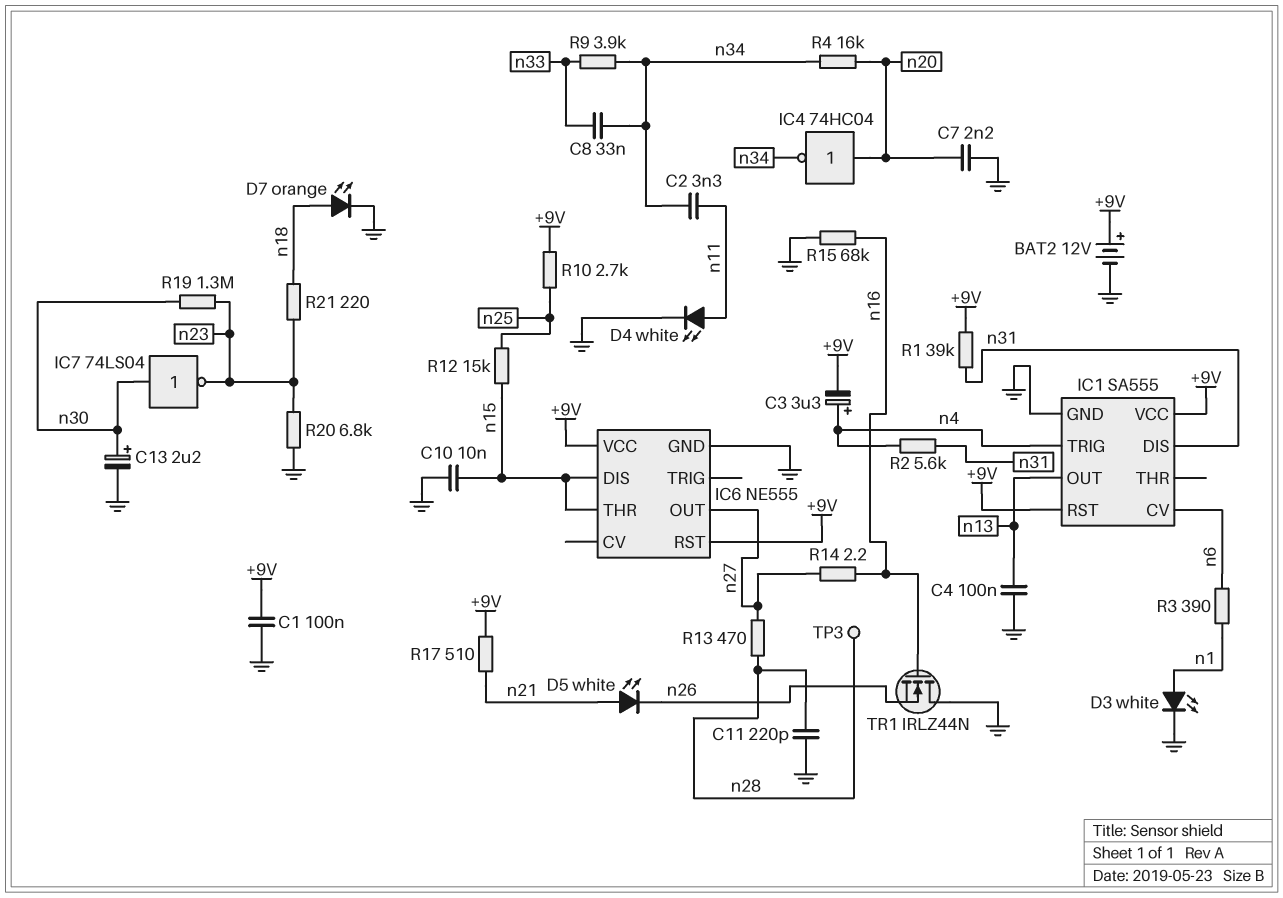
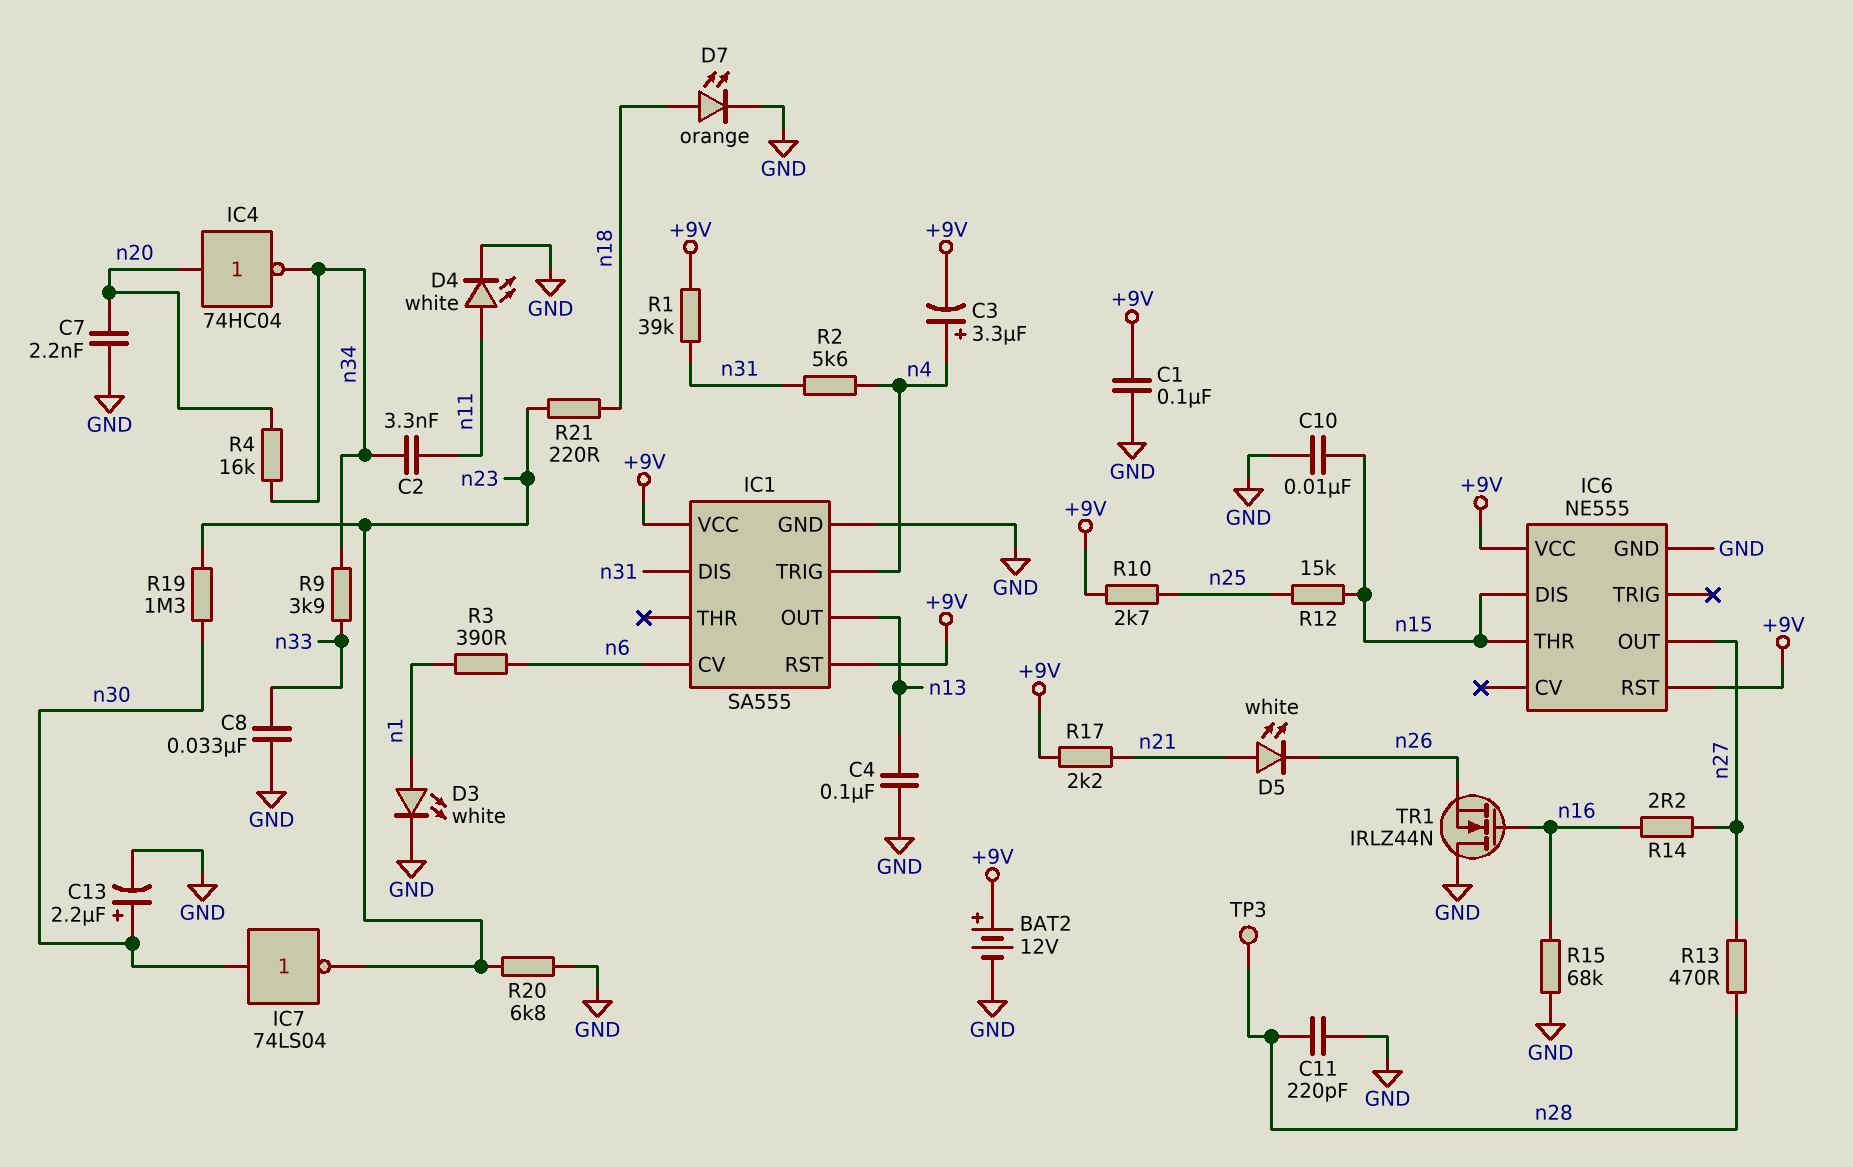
C8: 33nF (n33, n34) -> 33nF (GND, n33)
R17: 510 (+9V, n21) -> 2.2k (+9V, n21)

